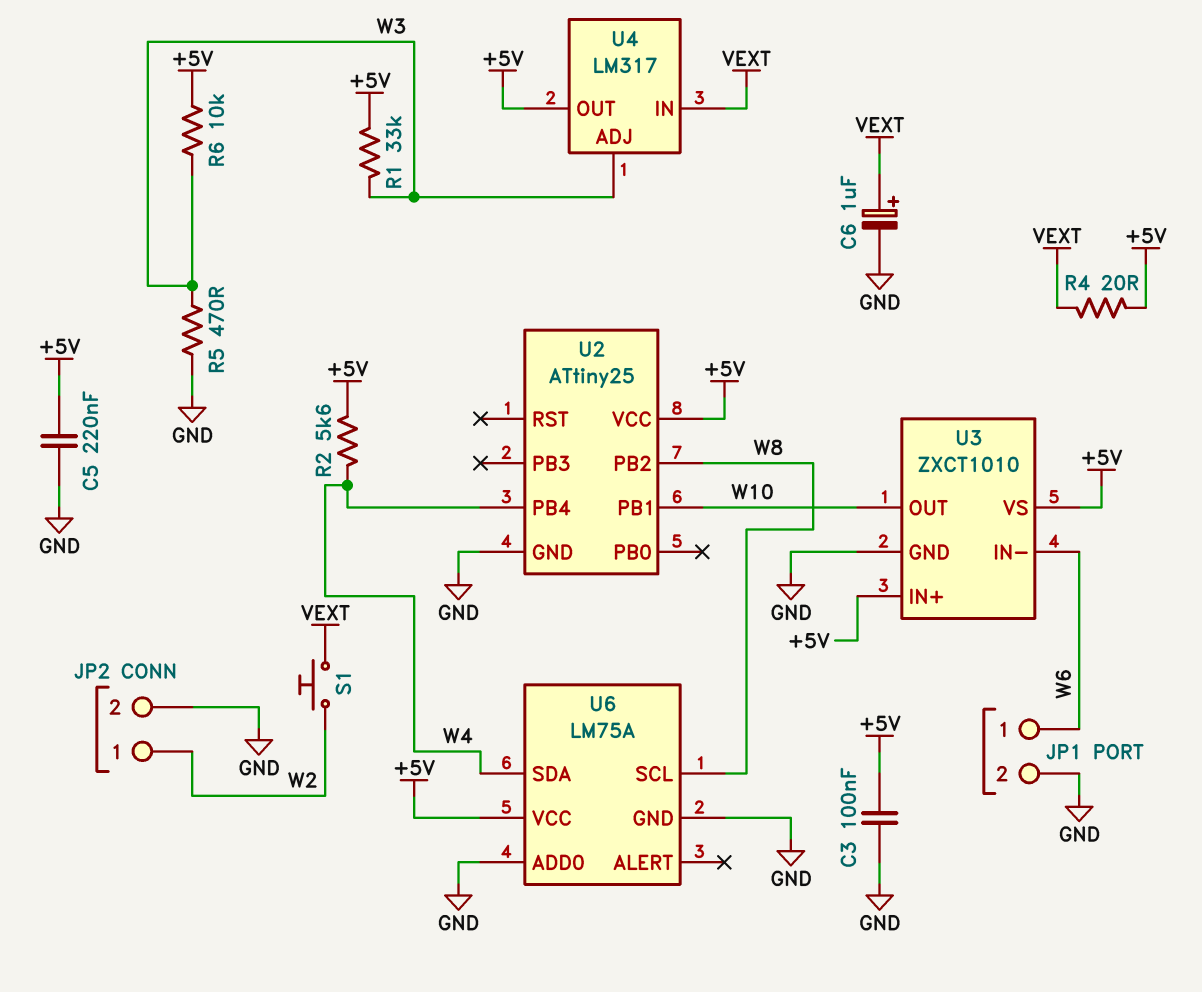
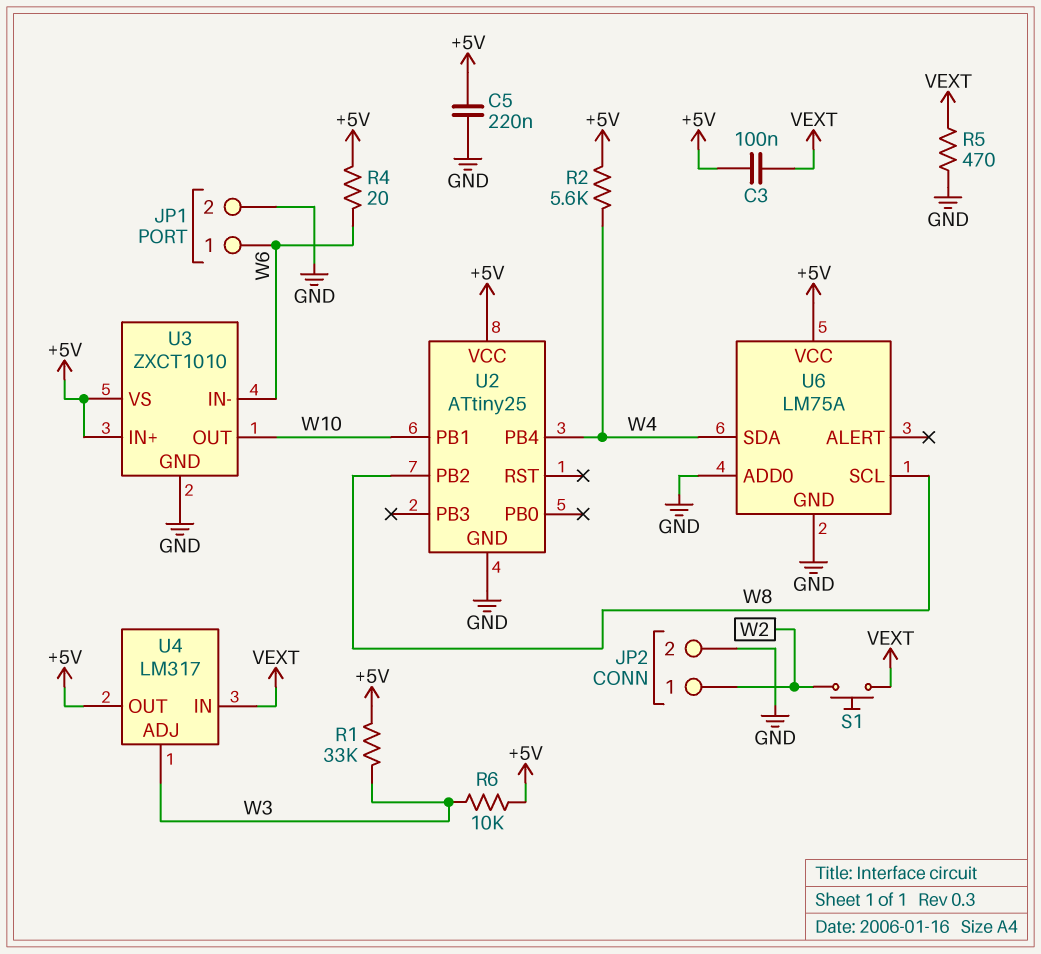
C3: 100nF (+5V, GND) -> 100nF (+5V, VEXT)
C6: 1uF (plus VEXT, minus GND) -> none
R4: 20 (+5V, VEXT) -> 20 (+5V, W6)
R5: 470 (GND, W3) -> 470 (GND, VEXT)

